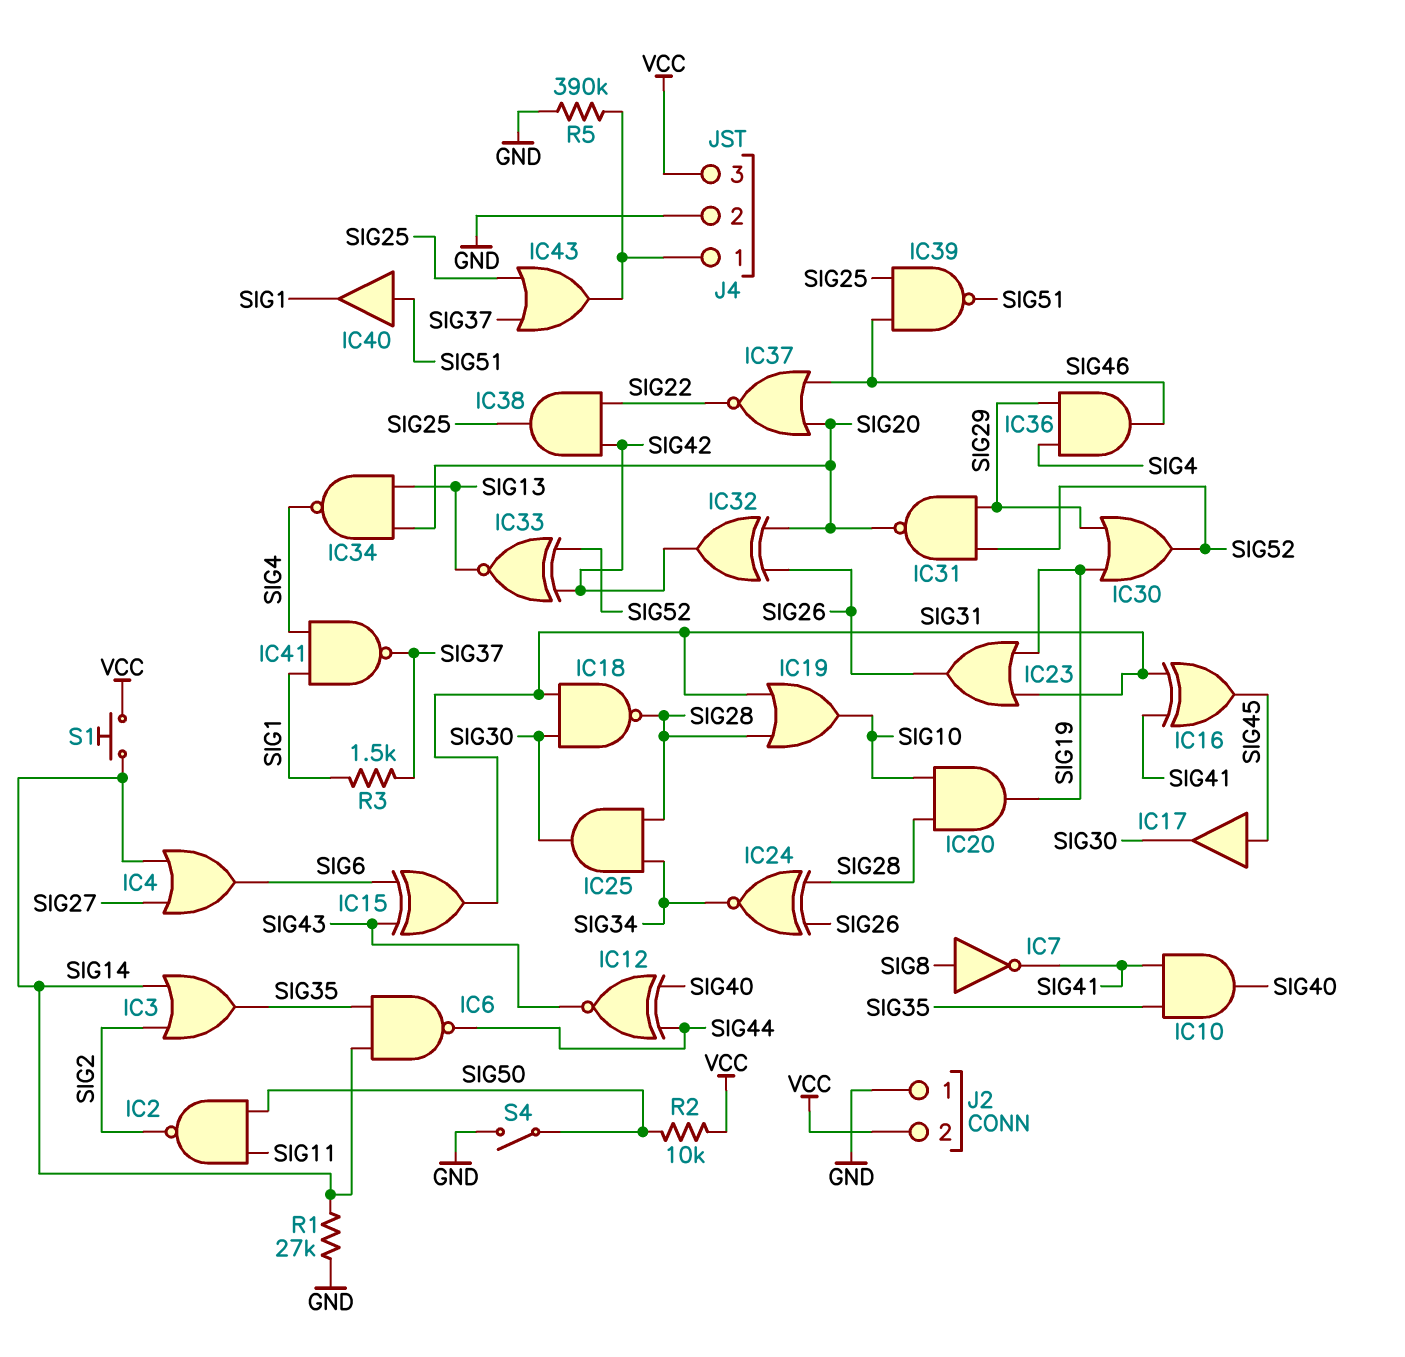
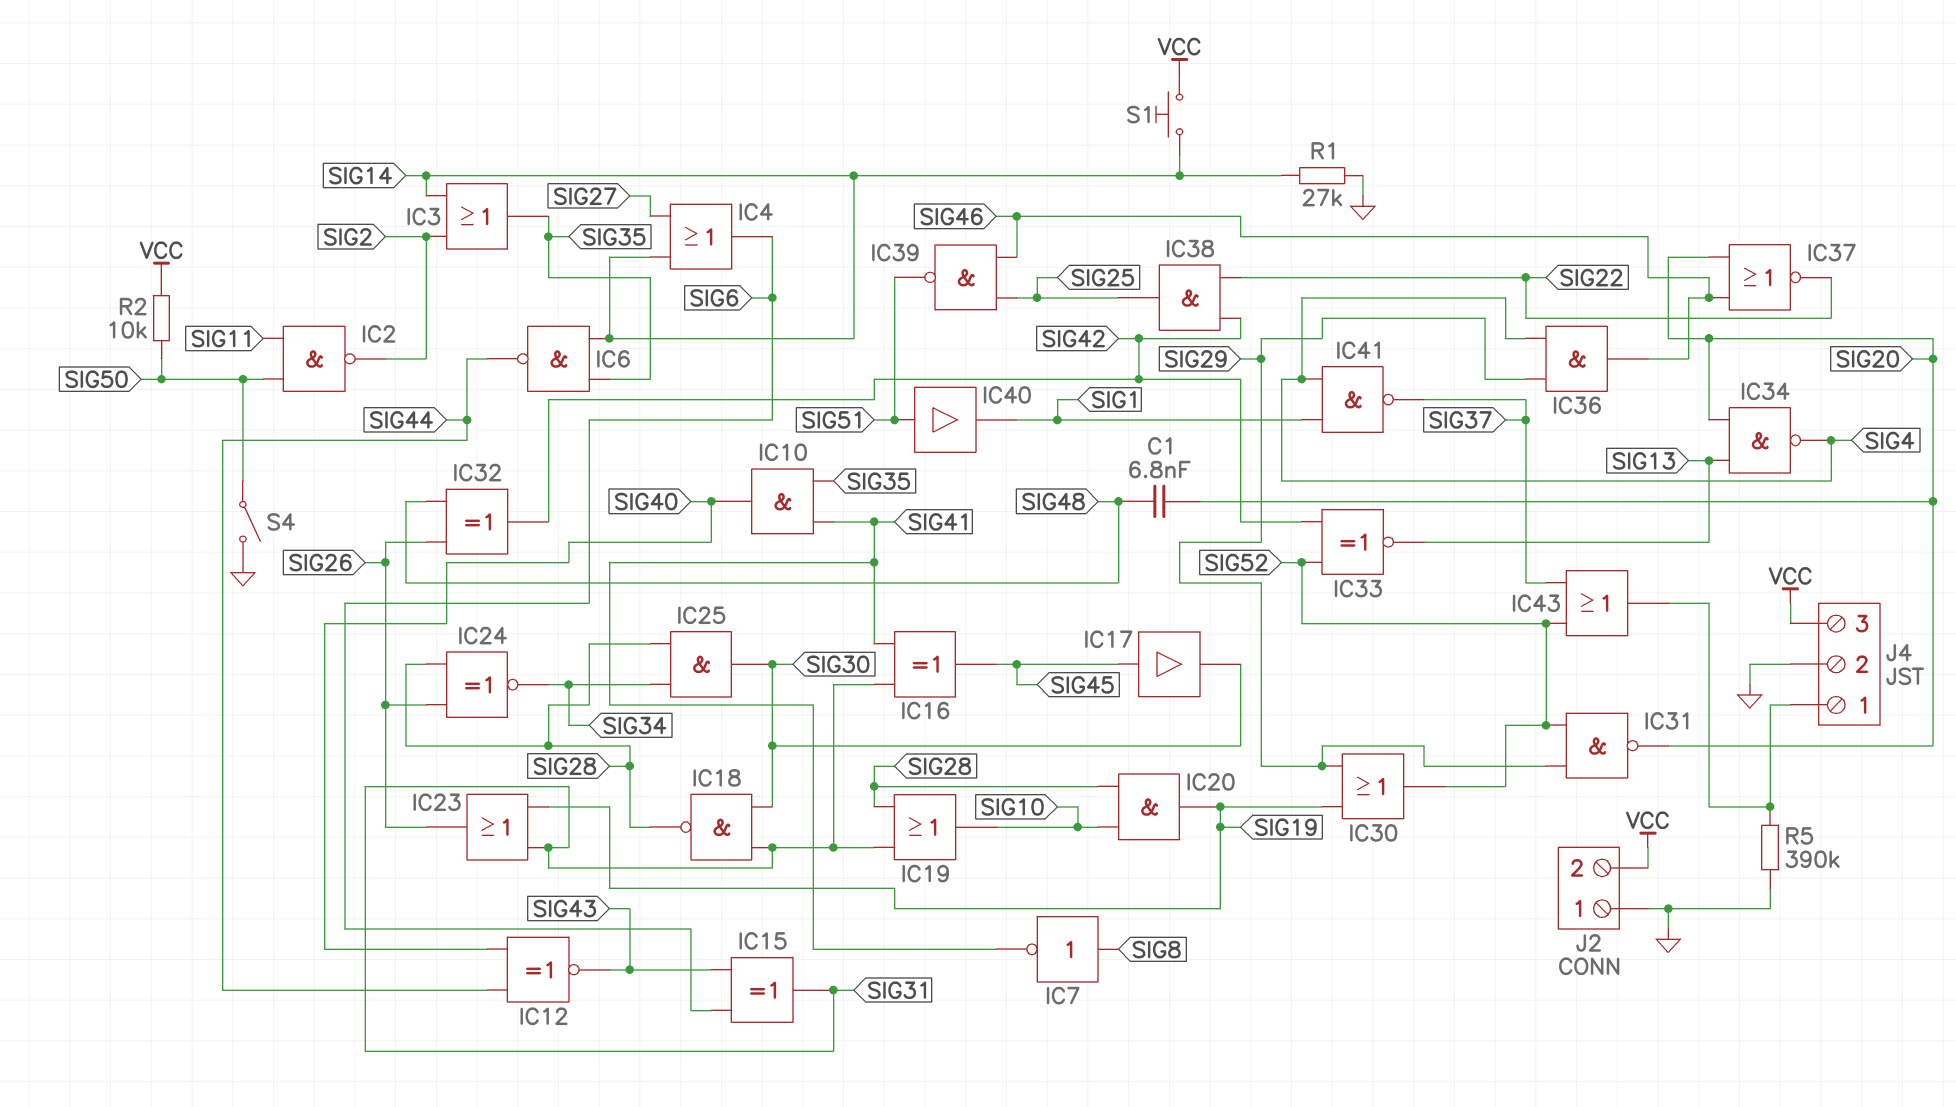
C1: none -> 6.8nF (SIG20, SIG48)
IC32: XOR (in SIG20, in SIG26, out SIG42) -> XOR (in SIG26, in SIG48, out SIG42)
IC43: OR (in SIG25, in SIG37, out J4/1) -> OR (in SIG37, in SIG52, out J4/1)
R3: 1.5k (SIG1, SIG37) -> none

